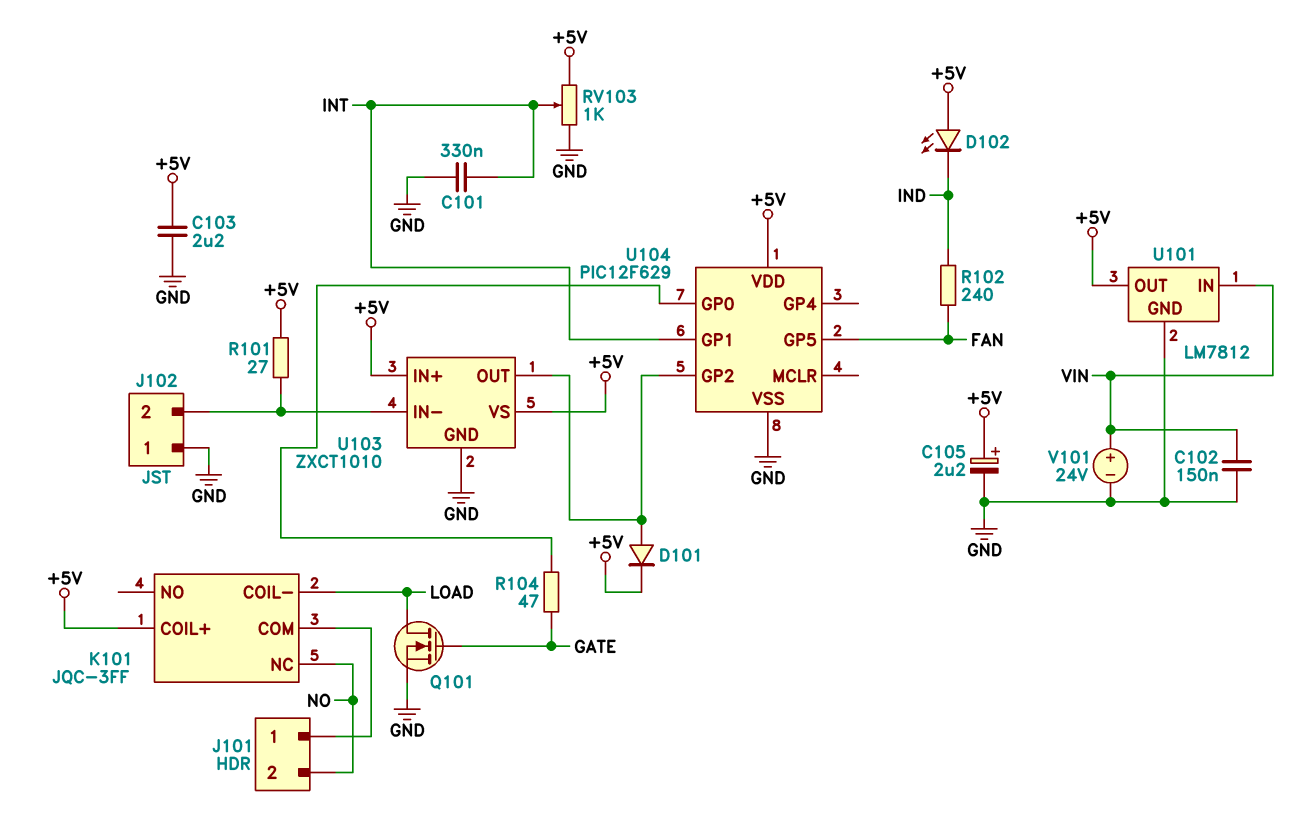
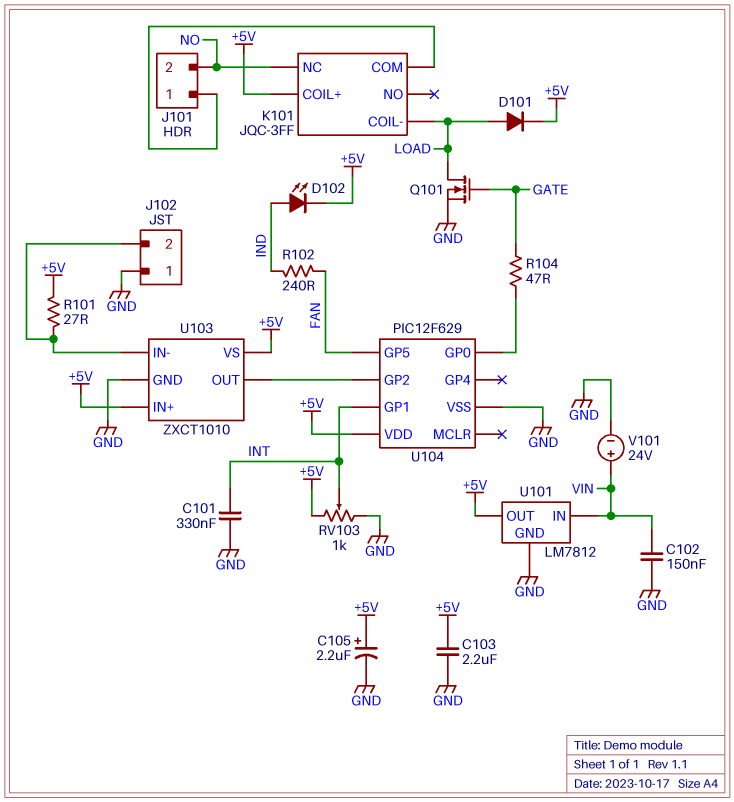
D101: diode (A U103/OUT, K +5V) -> diode (A LOAD, K +5V)
D102: LED (A +5V, K IND) -> LED (A IND, K +5V)

